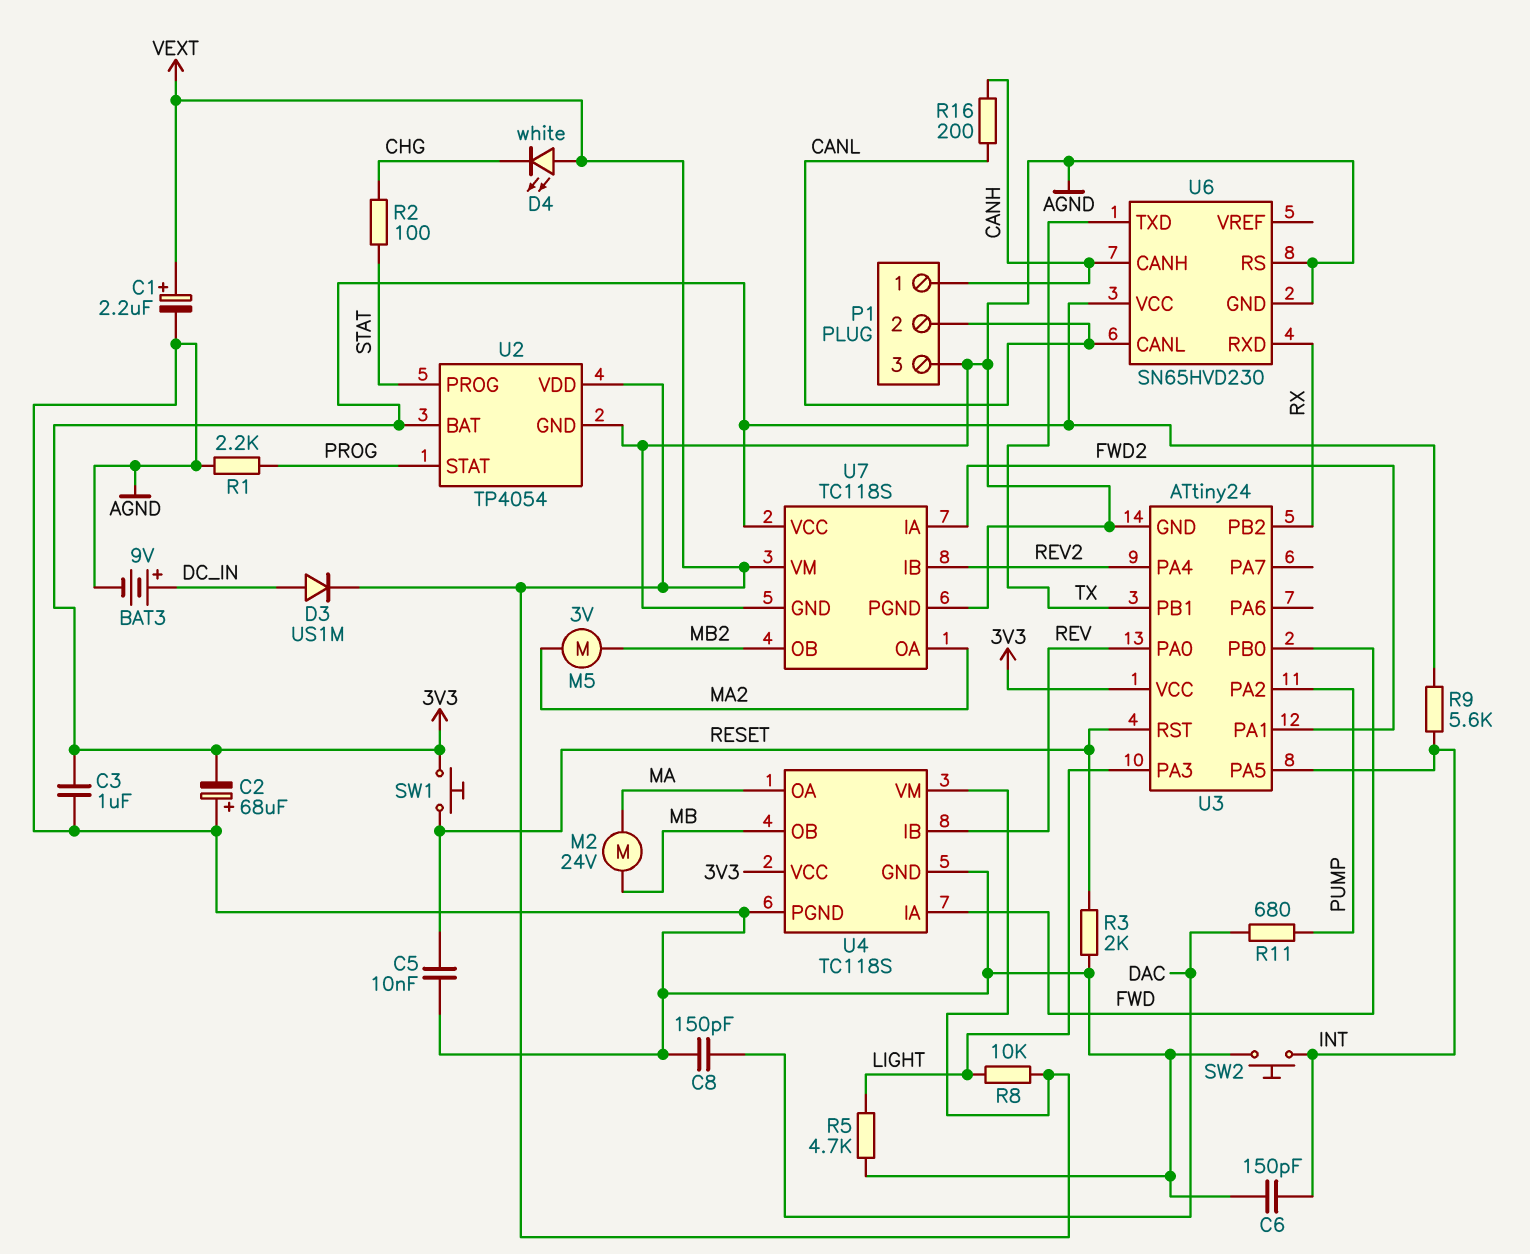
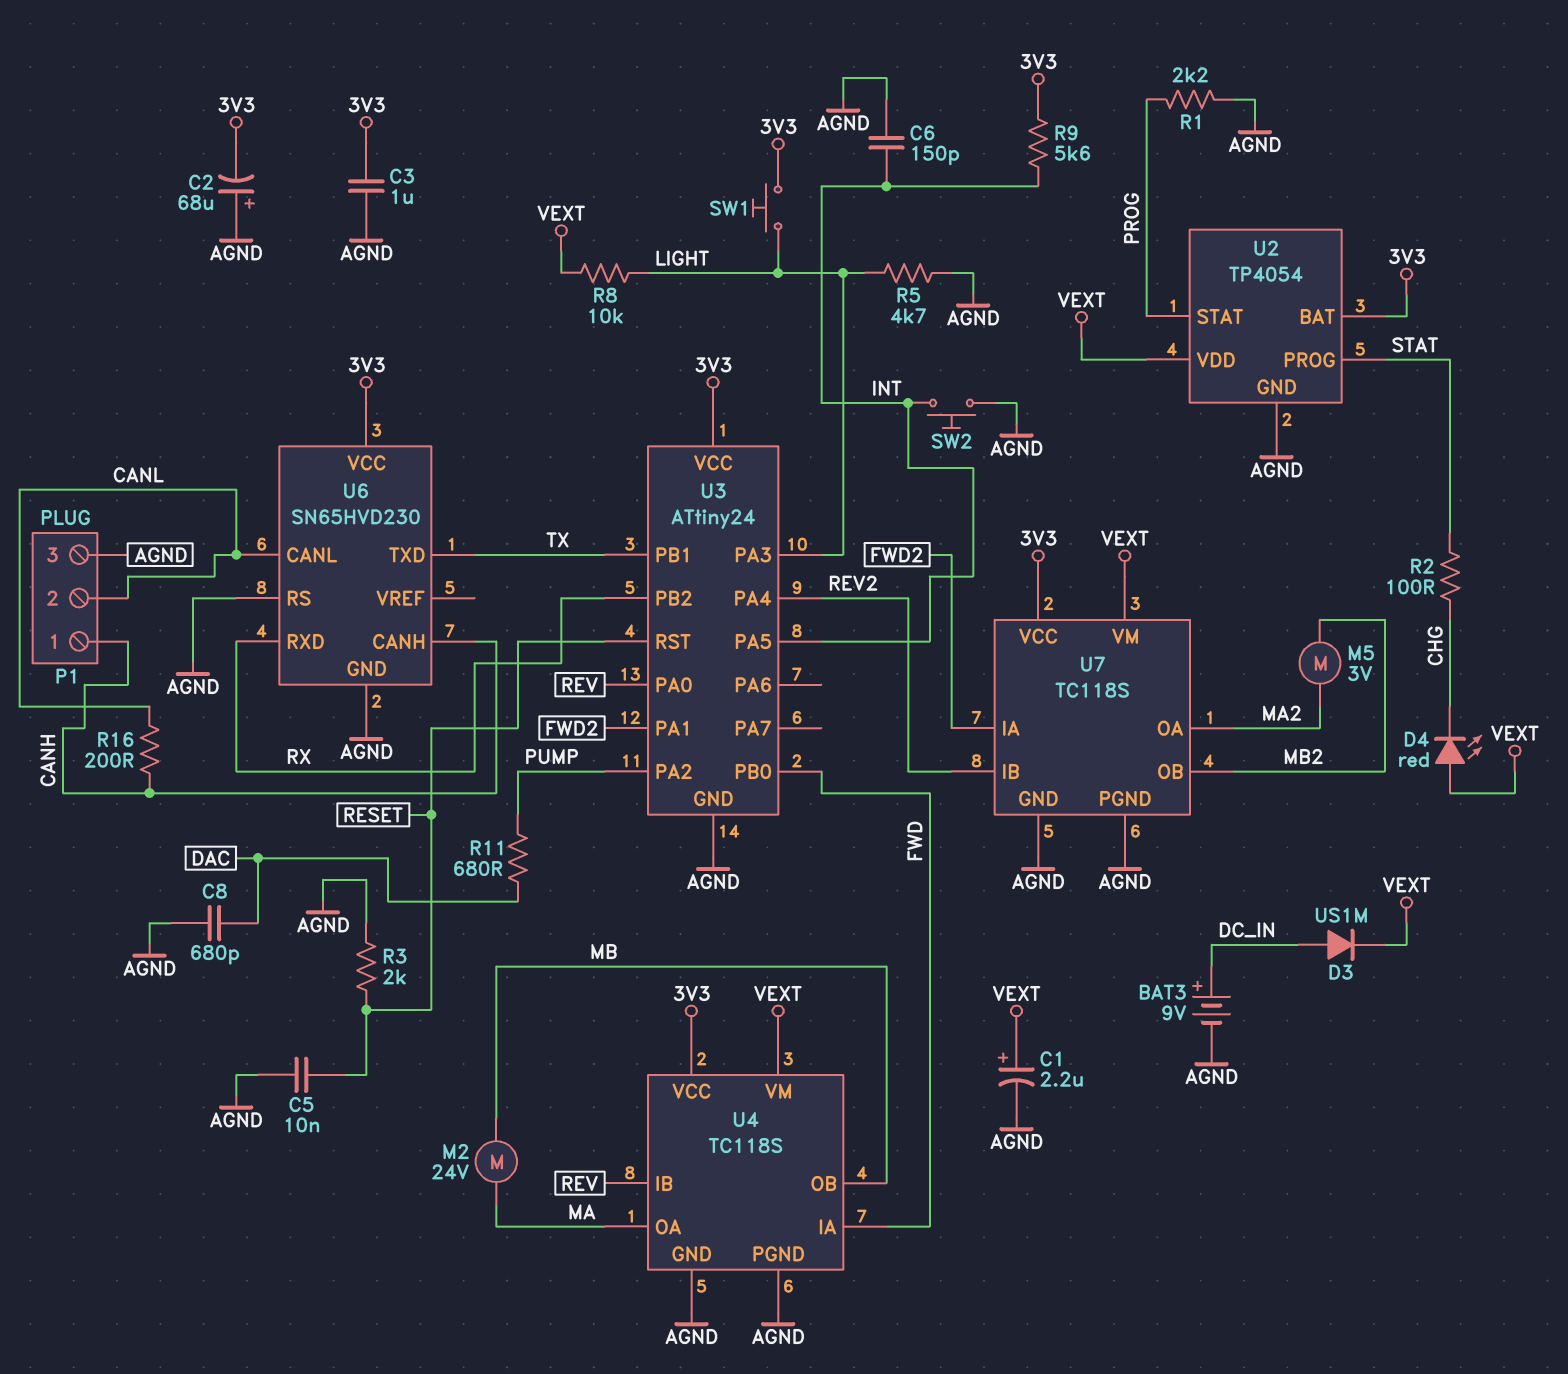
C8: 150pF (AGND, DAC) -> 680pF (AGND, DAC)
D4: LED white (A VEXT, K CHG) -> LED red (A VEXT, K CHG)
SW1: button (3V3, RESET) -> button (3V3, LIGHT)

